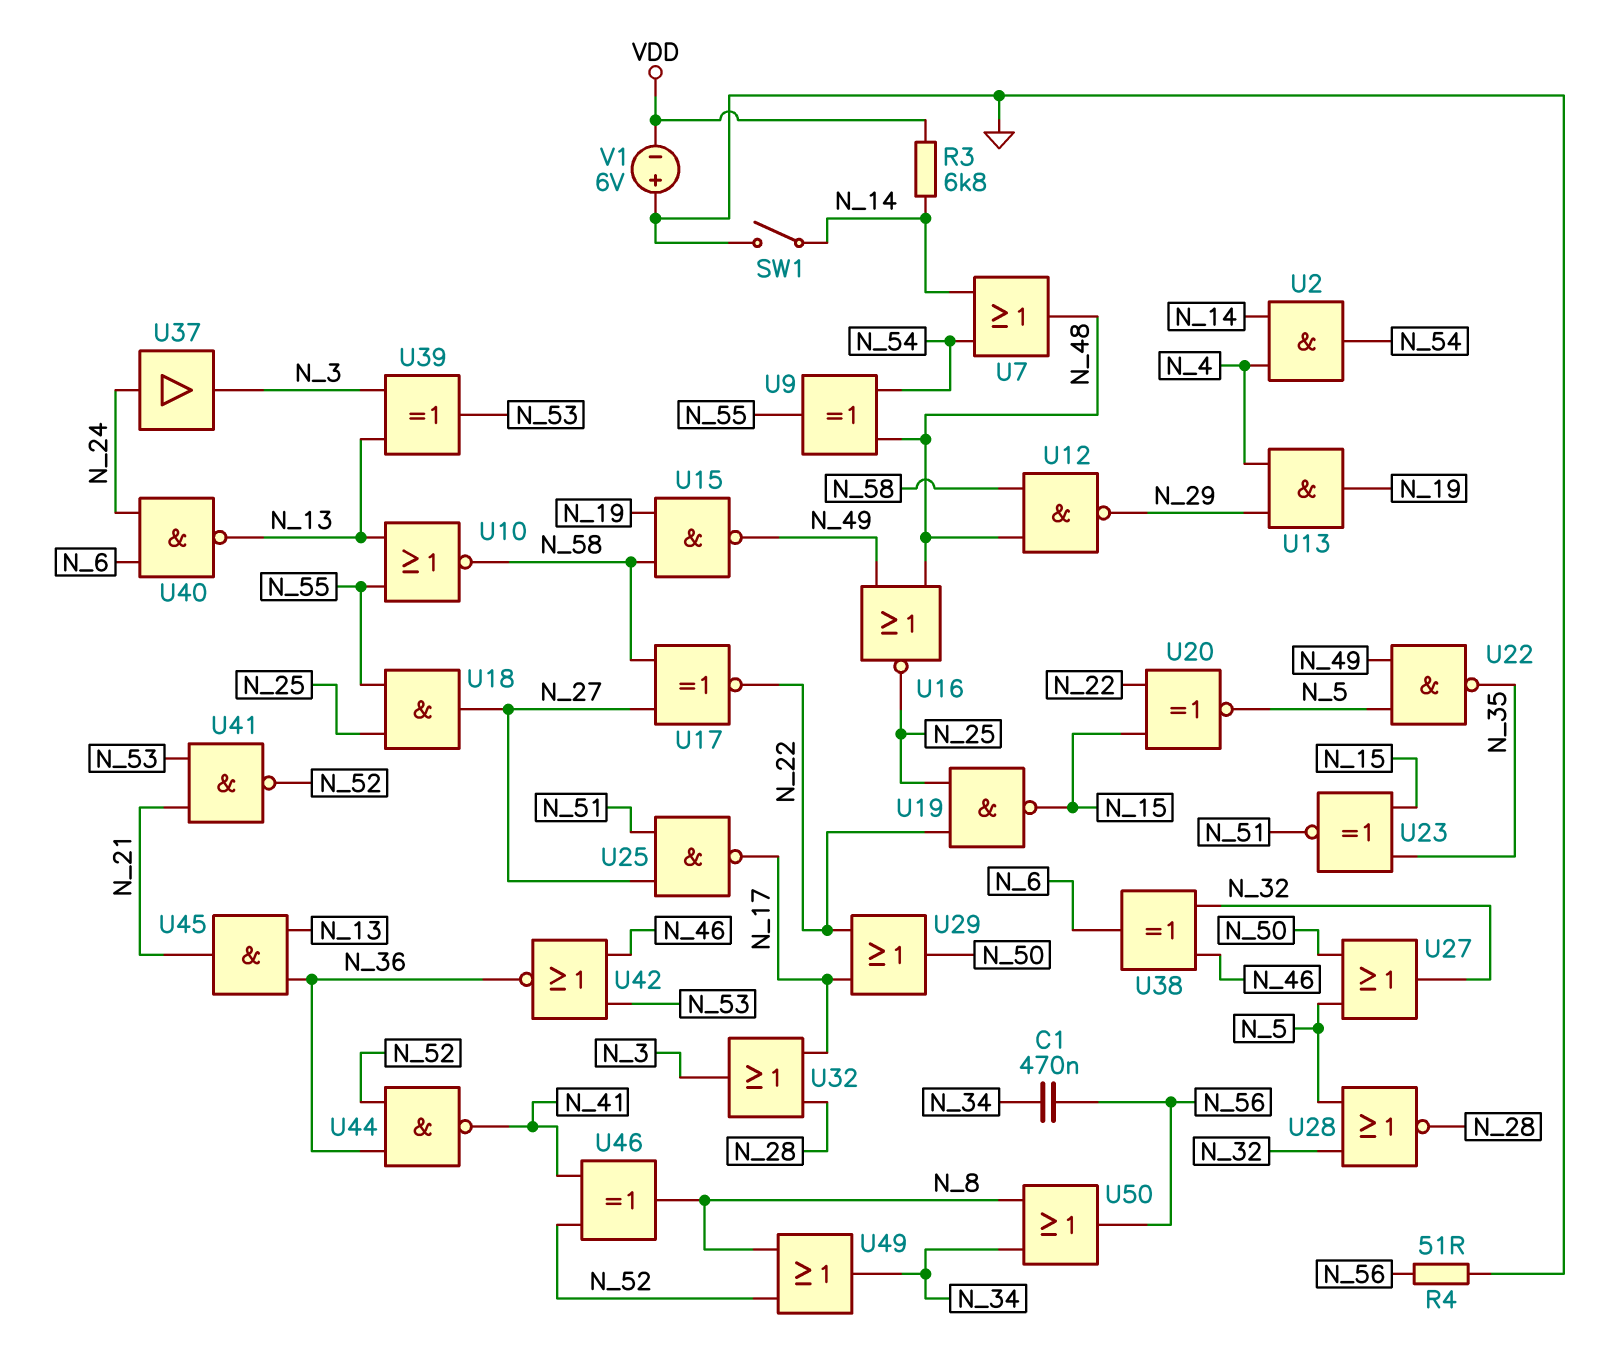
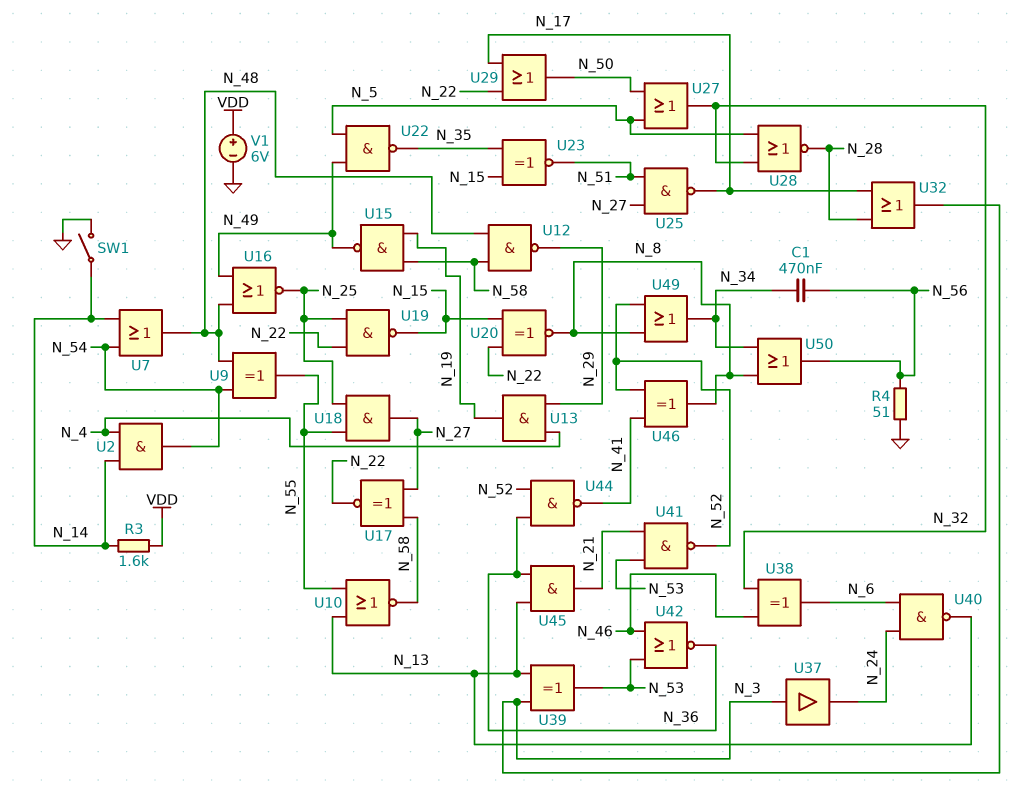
R3: 6.8k (N_14, VDD) -> 1.6k (N_14, VDD)
U20: XNOR (in N_15, in N_22, out N_5) -> XNOR (in N_15, in N_22, out N_8)
U37: buffer (in N_24, out N_3) -> buffer (in N_3, out N_24)
V1: 6V (plus GND, minus VDD) -> 6V (plus VDD, minus GND)

